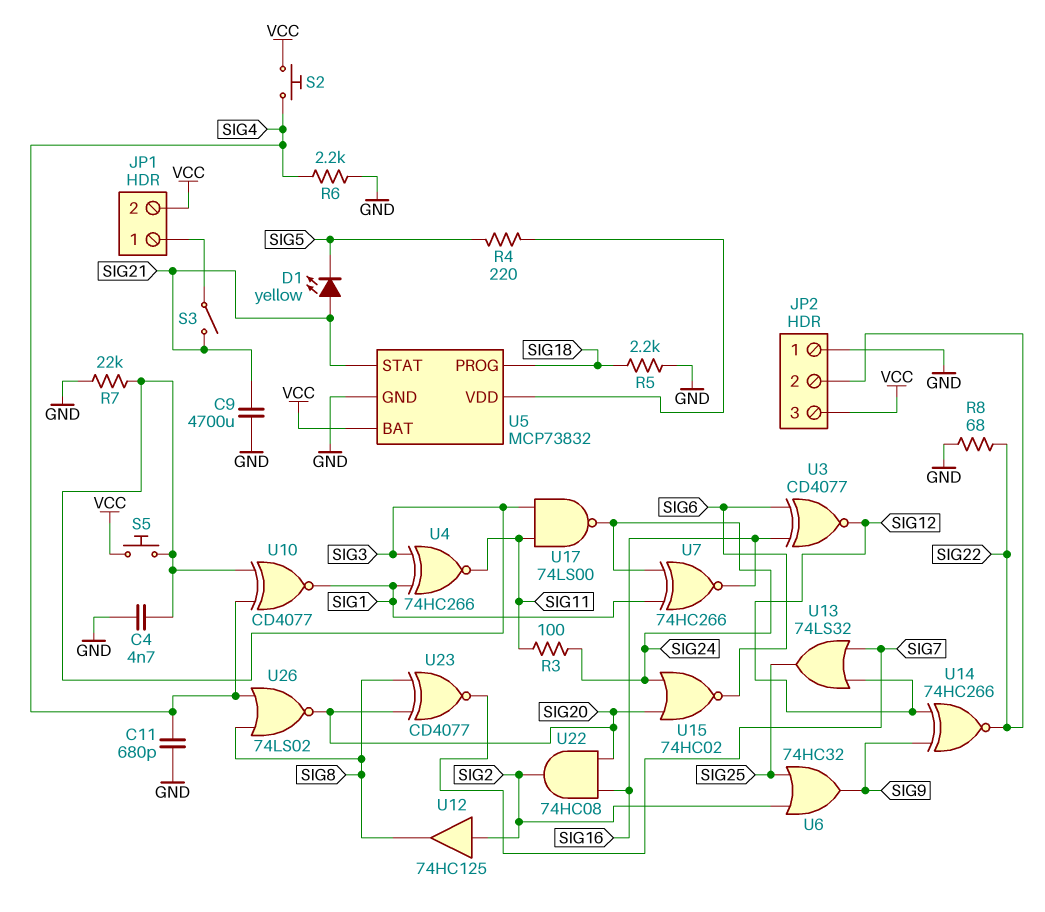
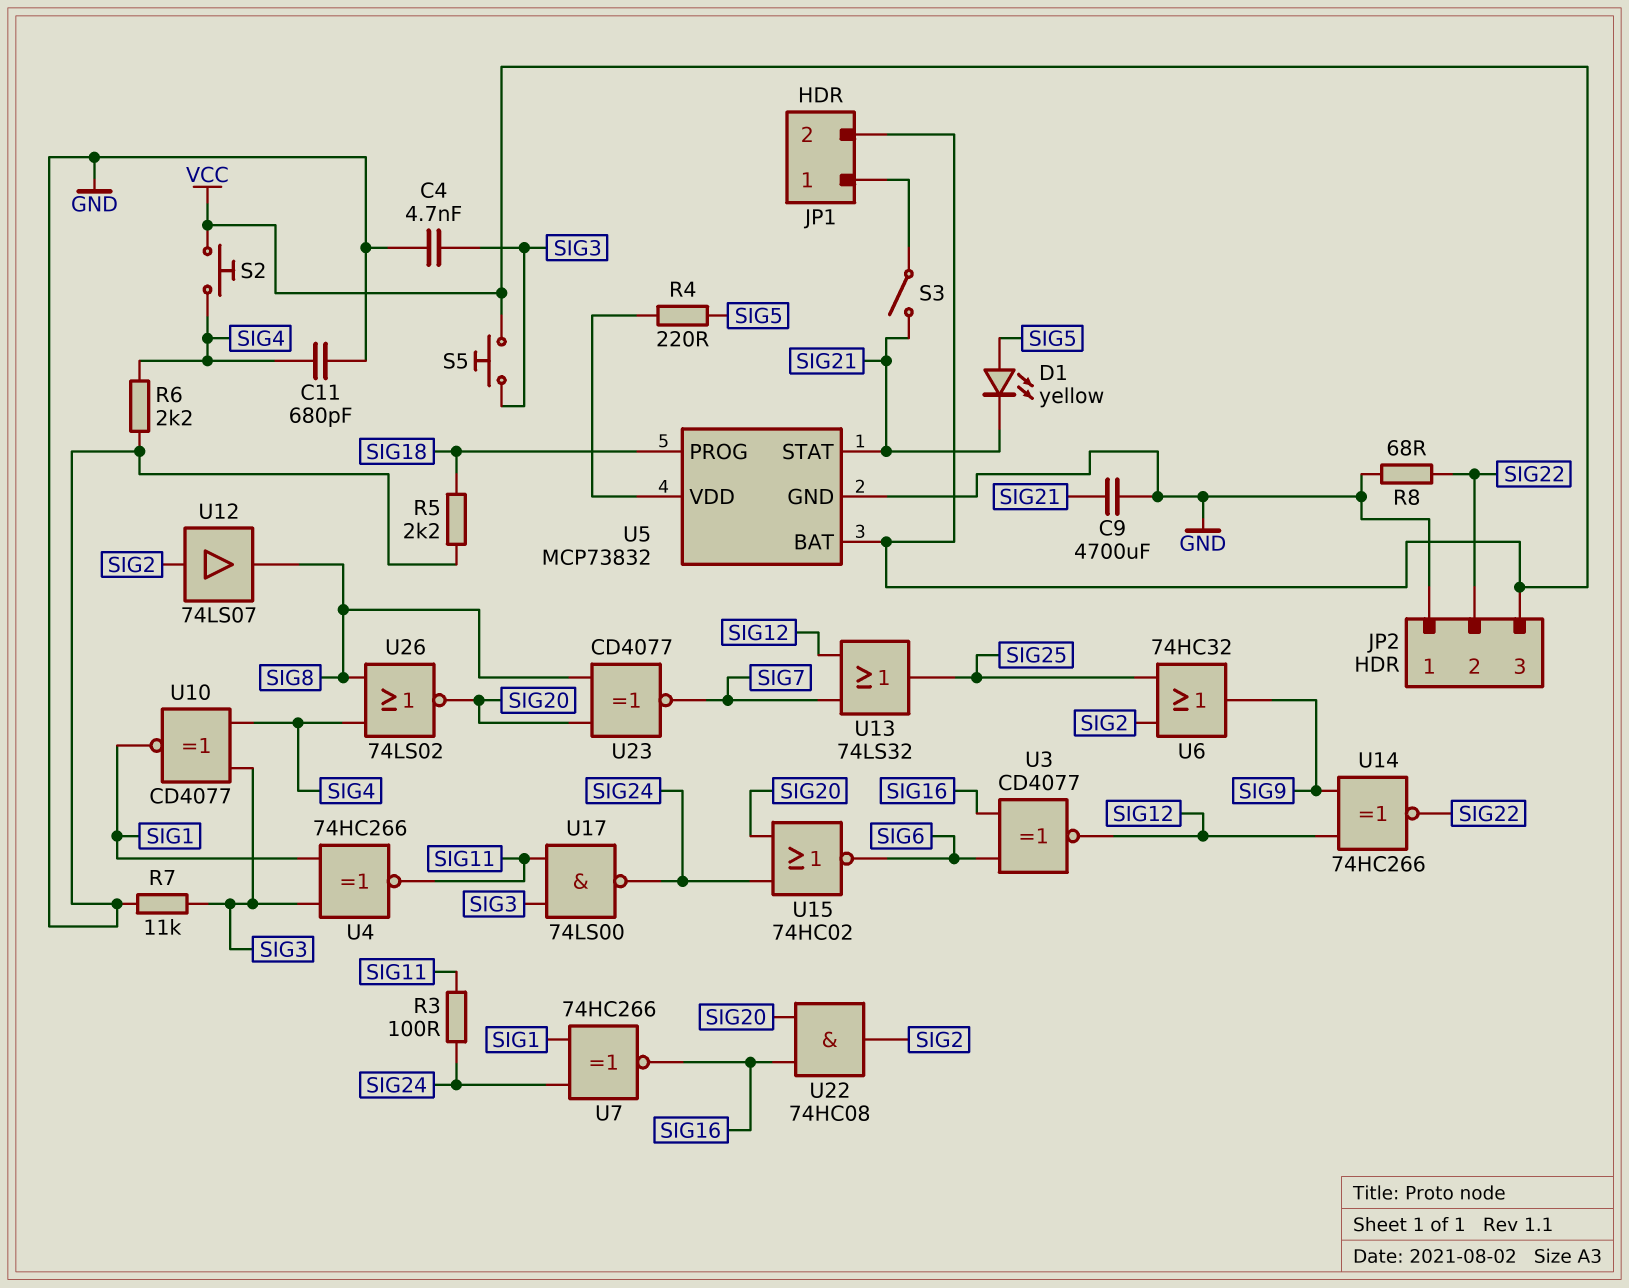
D1: LED yellow (A SIG21, K SIG5) -> LED yellow (A SIG5, K SIG21)
R7: 22k (GND, SIG3) -> 11k (GND, SIG3)
U12: buffer 74HC125 (in SIG2, out SIG8) -> buffer 74LS07 (in SIG2, out SIG8)

